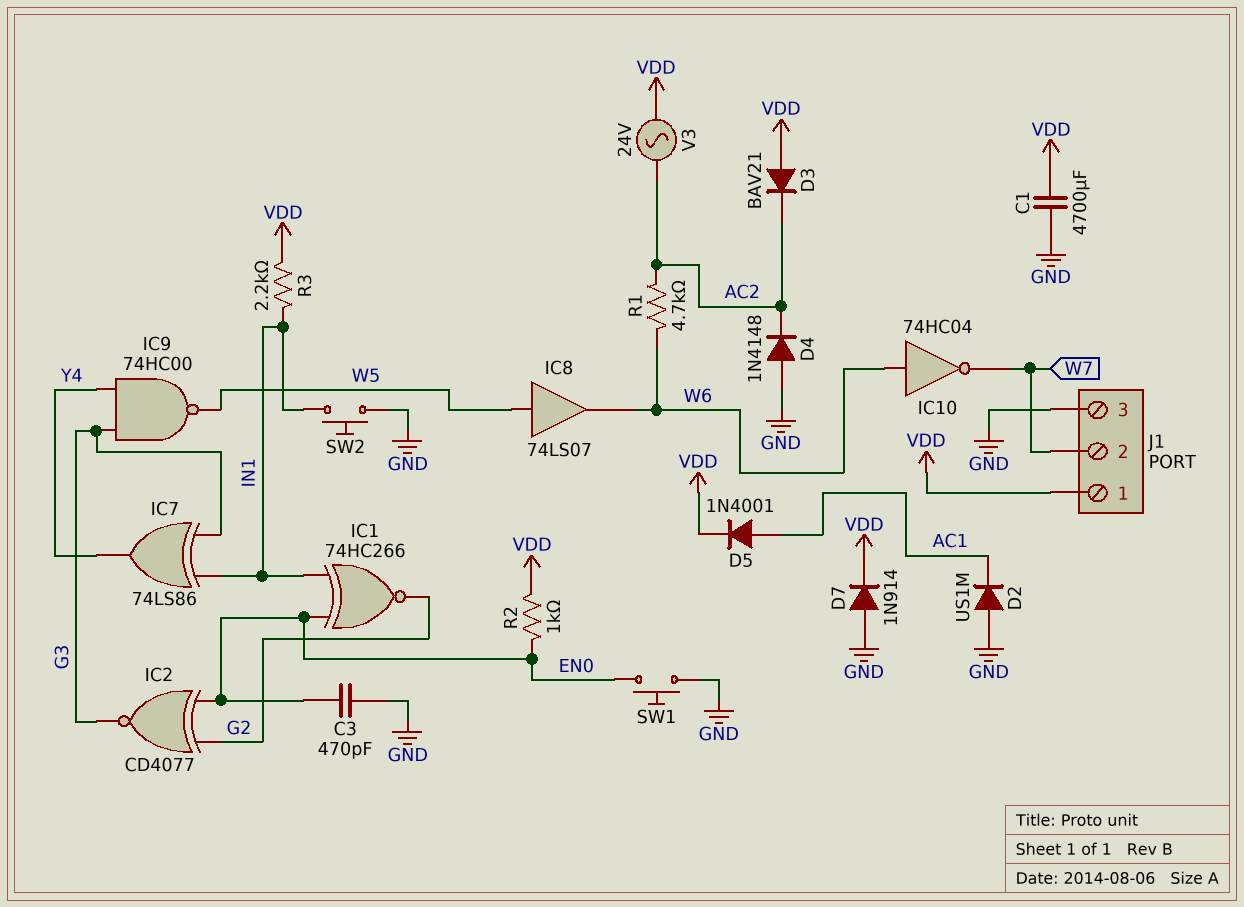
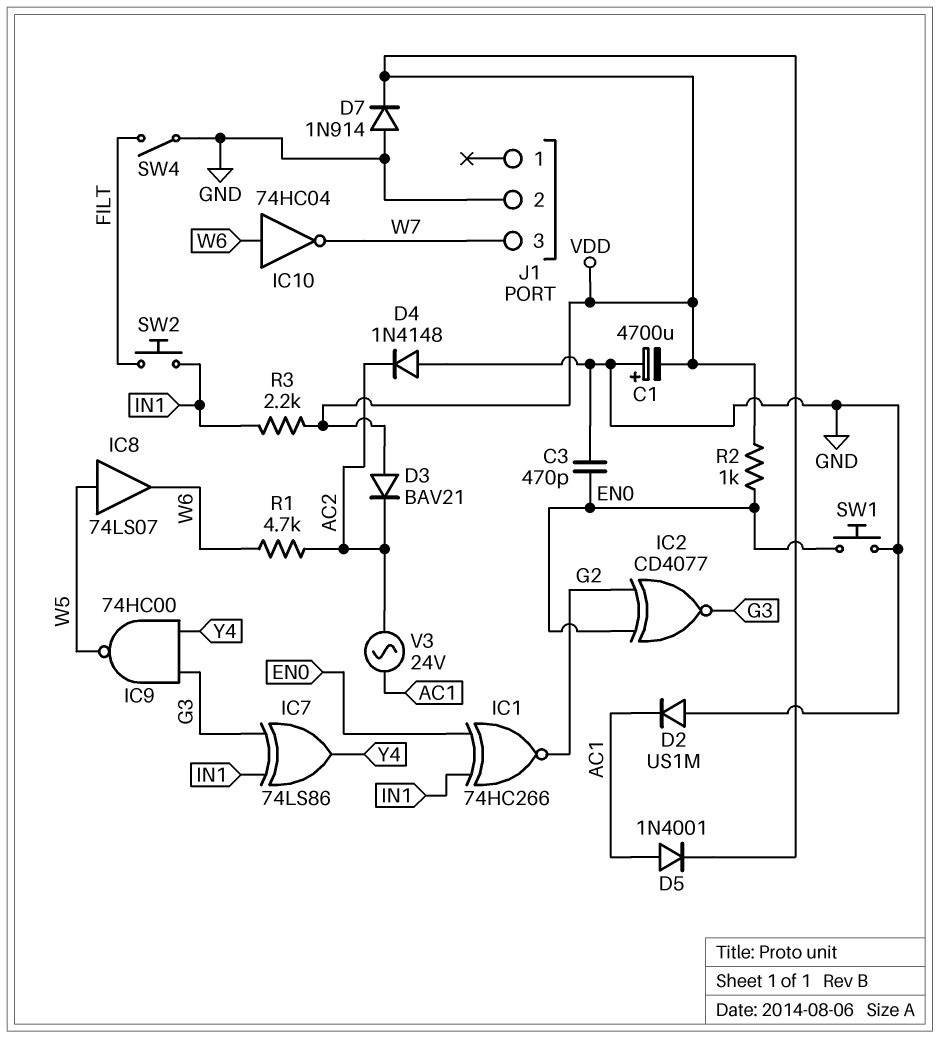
C1: 4700uF (GND, VDD) -> 4700uF (plus GND, minus VDD)
J1 pin 1: VDD -> none
J1 pin 2: W7 -> GND
J1 pin 3: GND -> W7
SW2: button (GND, IN1) -> button (FILT, IN1)
SW4: none -> switch (FILT, GND)
V3: AC 24V (AC2, VDD) -> AC 24V (AC1, AC2)

